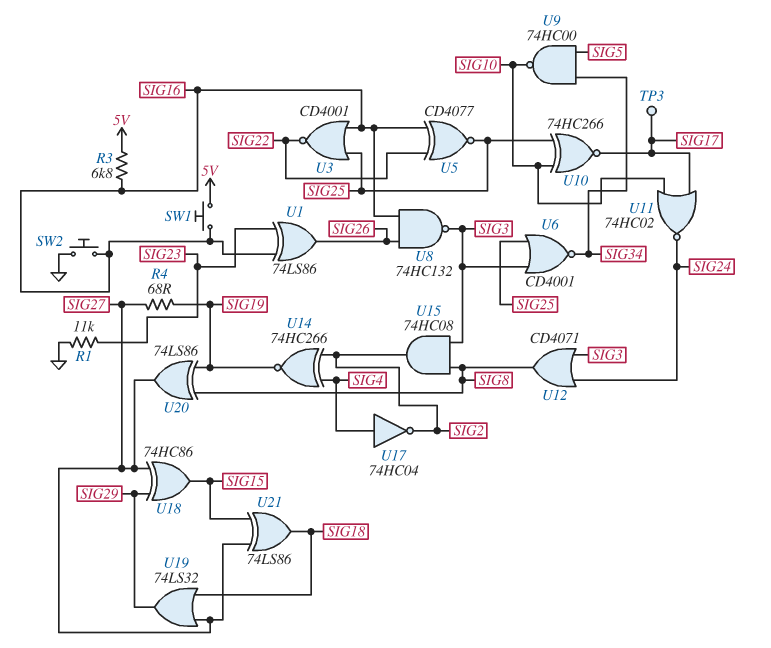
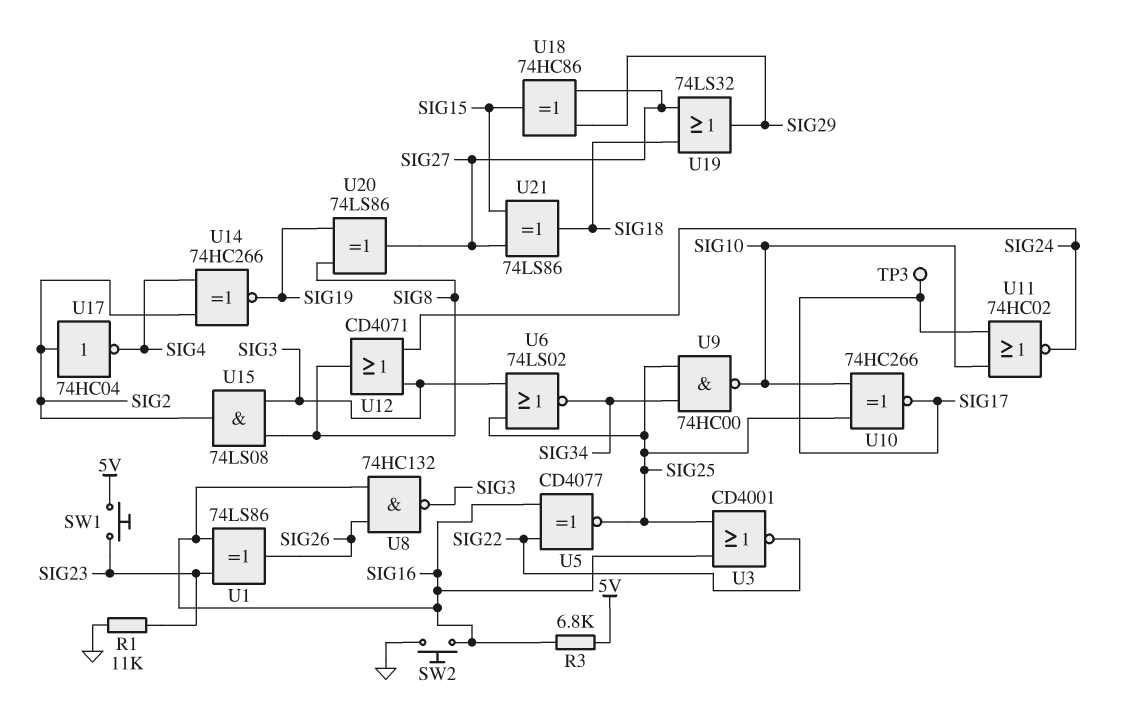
R4: 68 (SIG19, SIG27) -> none
SW1: button (5V, SIG16) -> button (5V, SIG23)
U6: NOR CD4001 (in SIG3, in SIG25, out SIG34) -> NOR 74LS02 (in SIG3, in SIG25, out SIG34)
U9: NAND 74HC00 (in SIG5, in SIG34, out SIG10) -> NAND 74HC00 (in SIG25, in SIG34, out SIG10)
U15: AND 74HC08 (in SIG3, in SIG8, out SIG2) -> AND 74LS08 (in SIG3, in SIG8, out SIG2)
U17: NOT 74HC04 (in SIG4, out SIG2) -> NOT 74HC04 (in SIG2, out SIG4)

